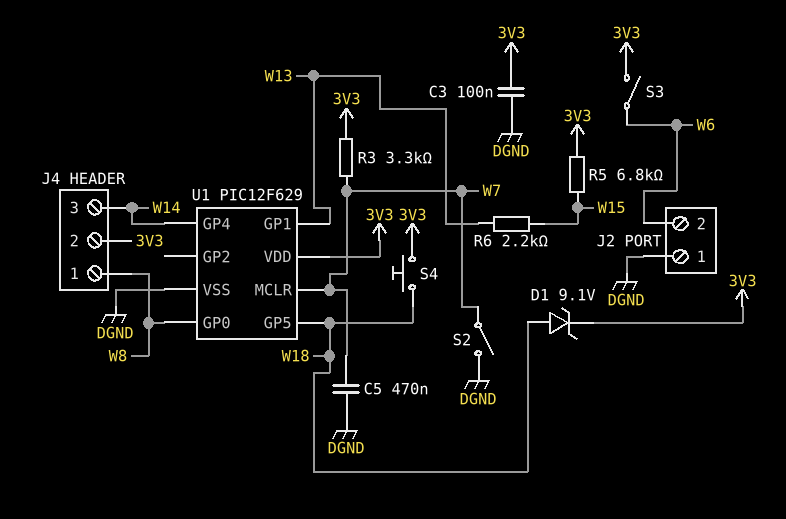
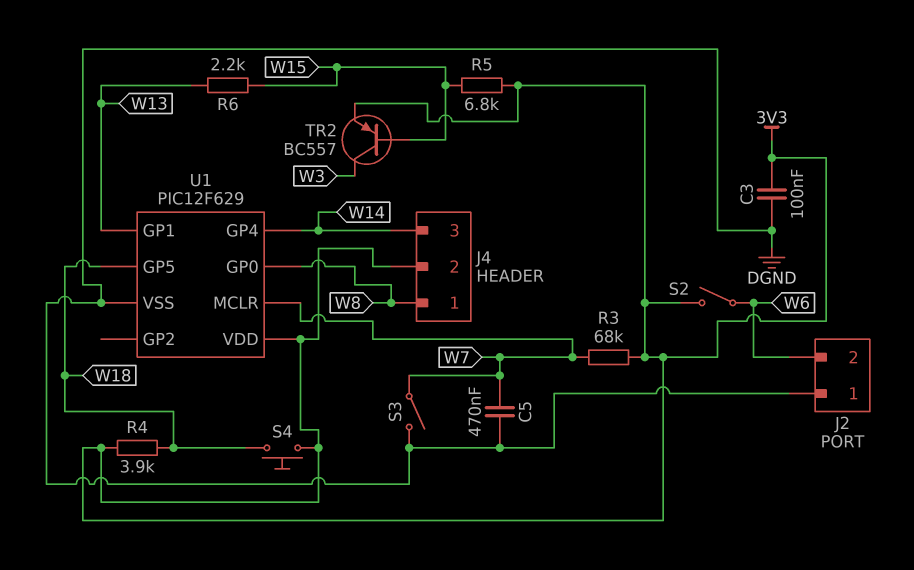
D1: zener 9.1V (A W18, K 3V3) -> none
R3: 3.3k (3V3, W7) -> 68k (3V3, W7)
R4: none -> 3.9k (3V3, W18)
S2: switch (DGND, W7) -> switch (3V3, W6)
S3: switch (3V3, W6) -> switch (DGND, W7)
TR2: none -> PNP BC557 (B W15, C W3, E 3V3)

